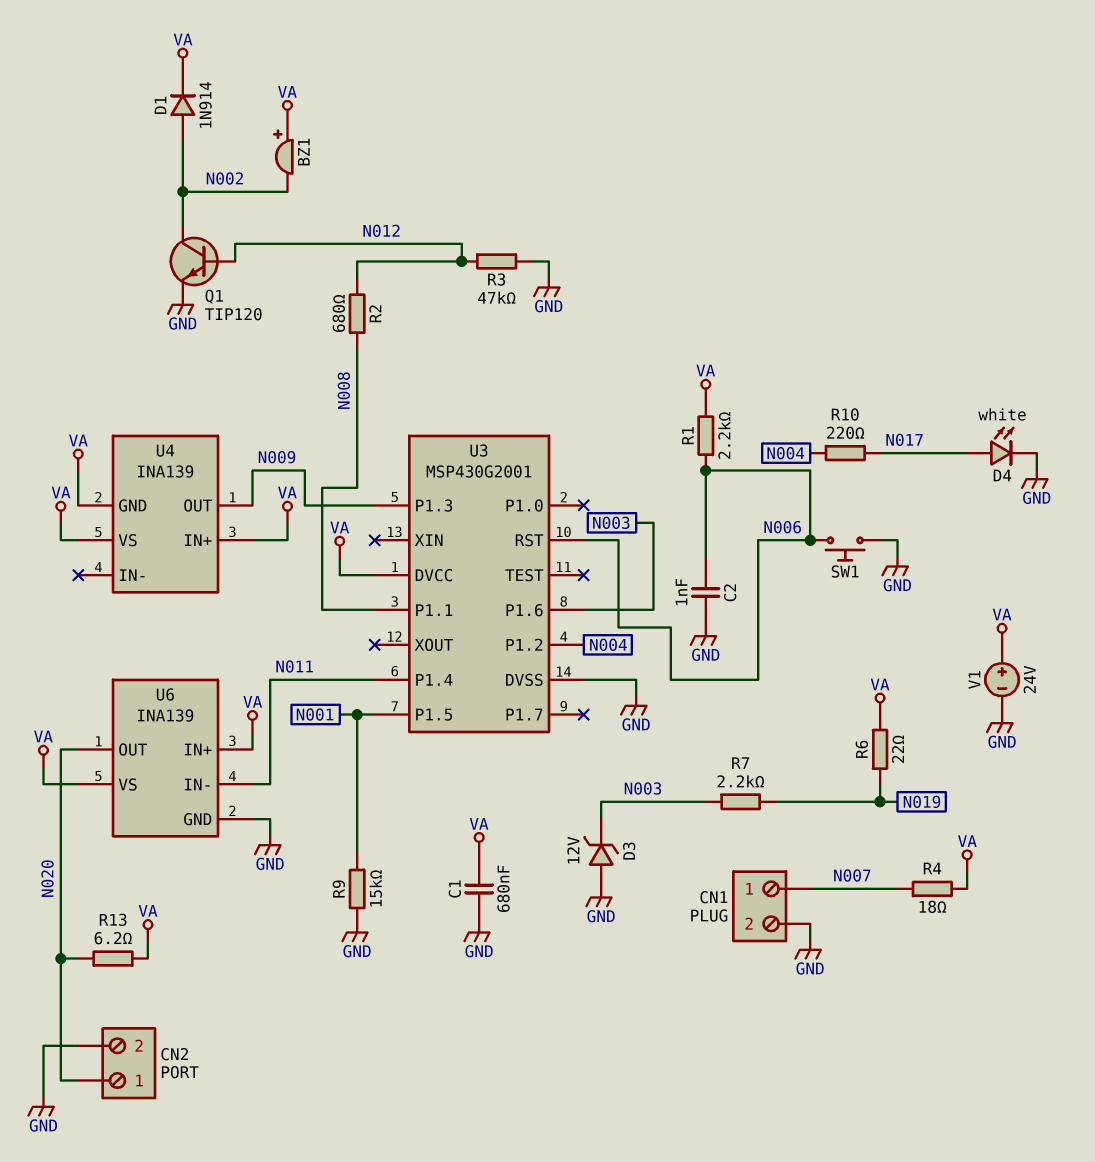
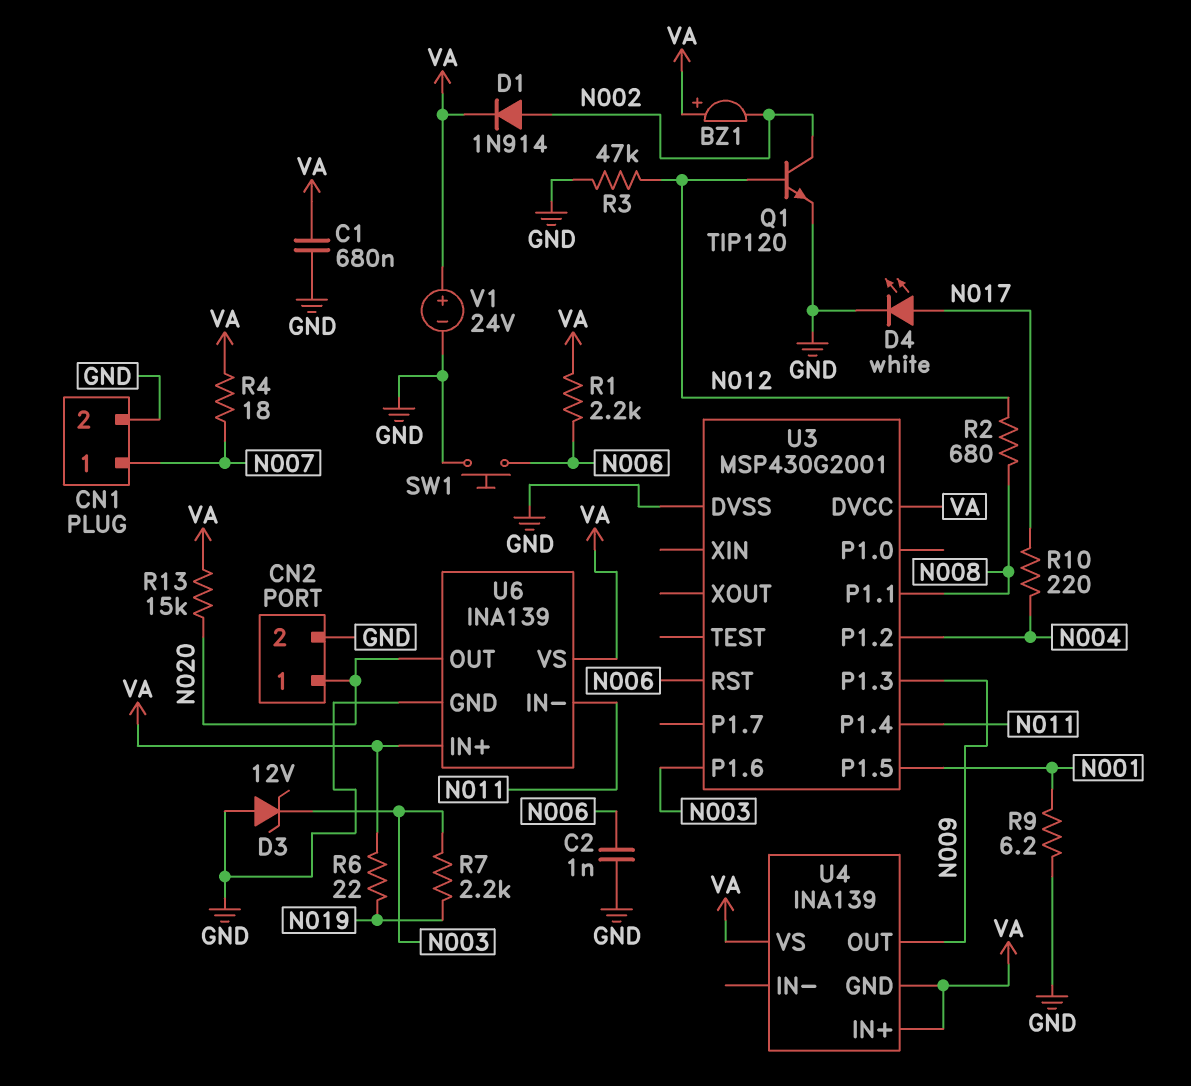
R9: 15k (GND, N001) -> 6.2 (GND, N001)
R13: 6.2 (N020, VA) -> 15k (N020, VA)

